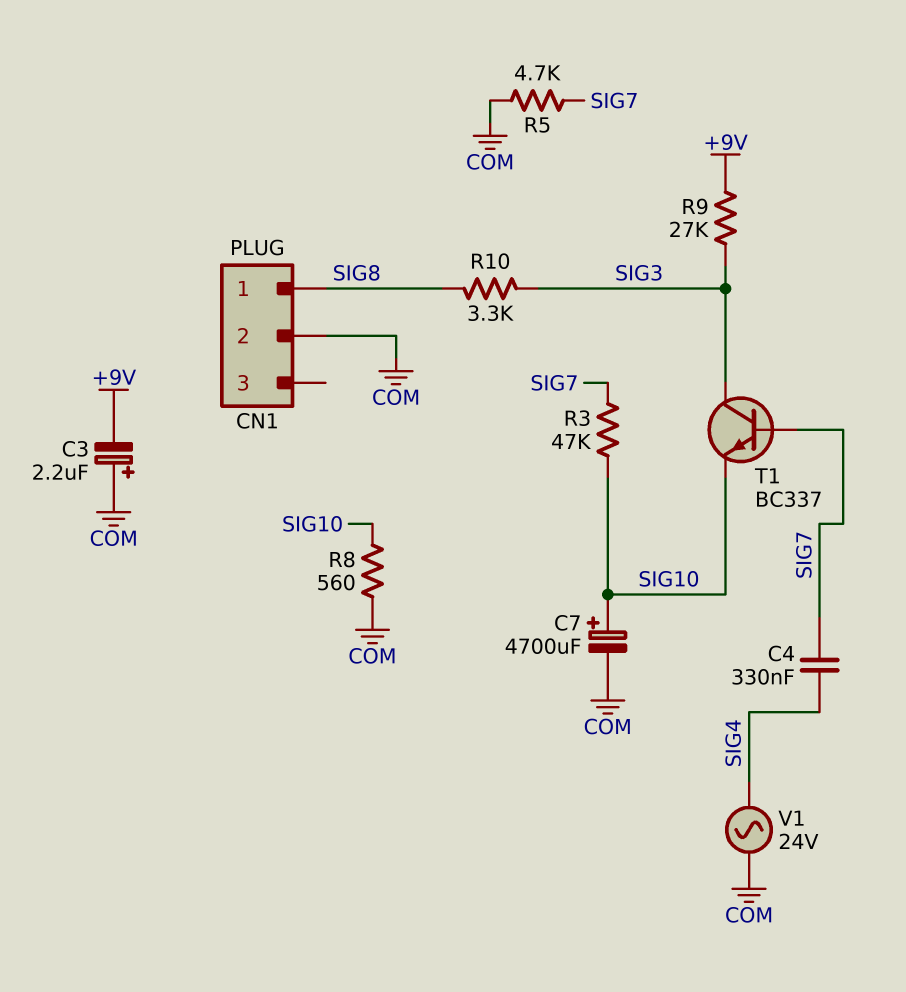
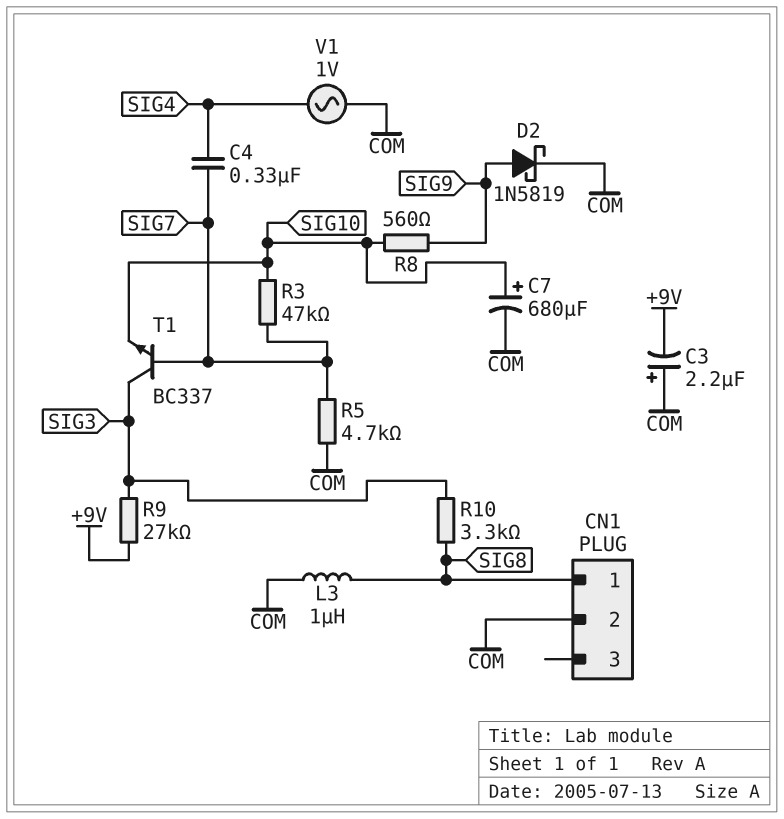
C7: 4700uF (plus SIG10, minus COM) -> 680uF (plus SIG10, minus COM)
D2: none -> schottky 1N5819 (A SIG9, K COM)
L3: none -> 1uH (COM, SIG8)
R8: 560 (COM, SIG10) -> 560 (SIG9, SIG10)
V1: AC 24V (COM, SIG4) -> AC 1V (COM, SIG4)

